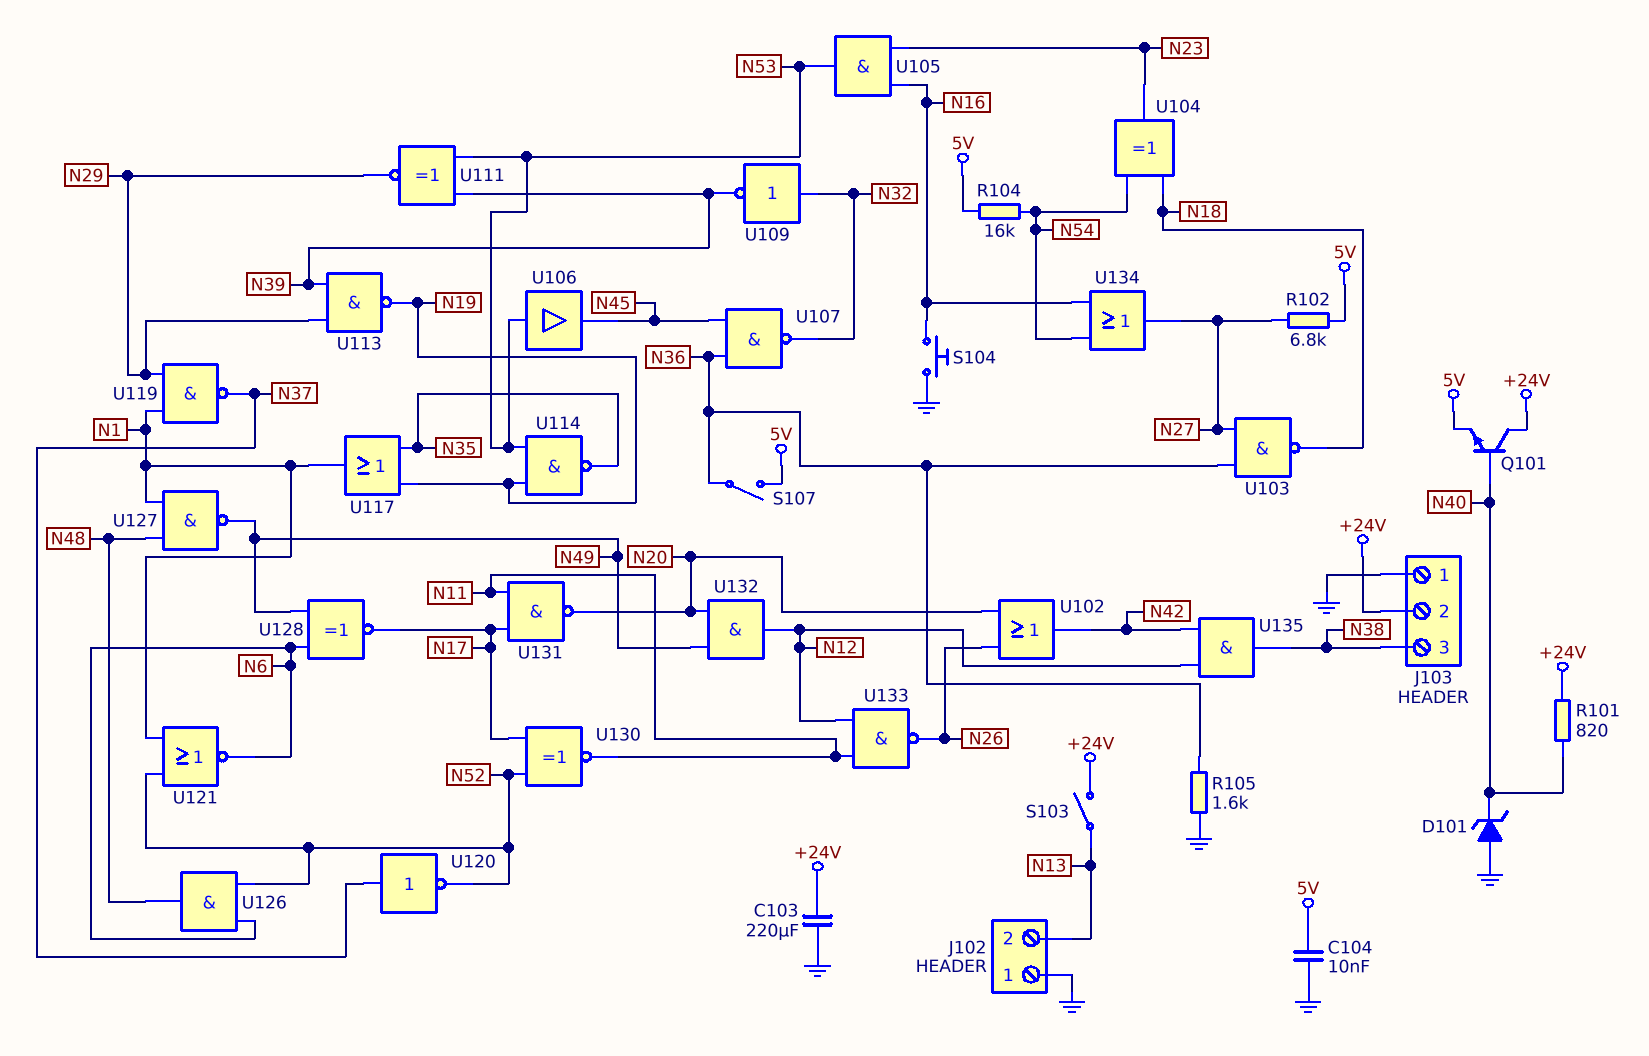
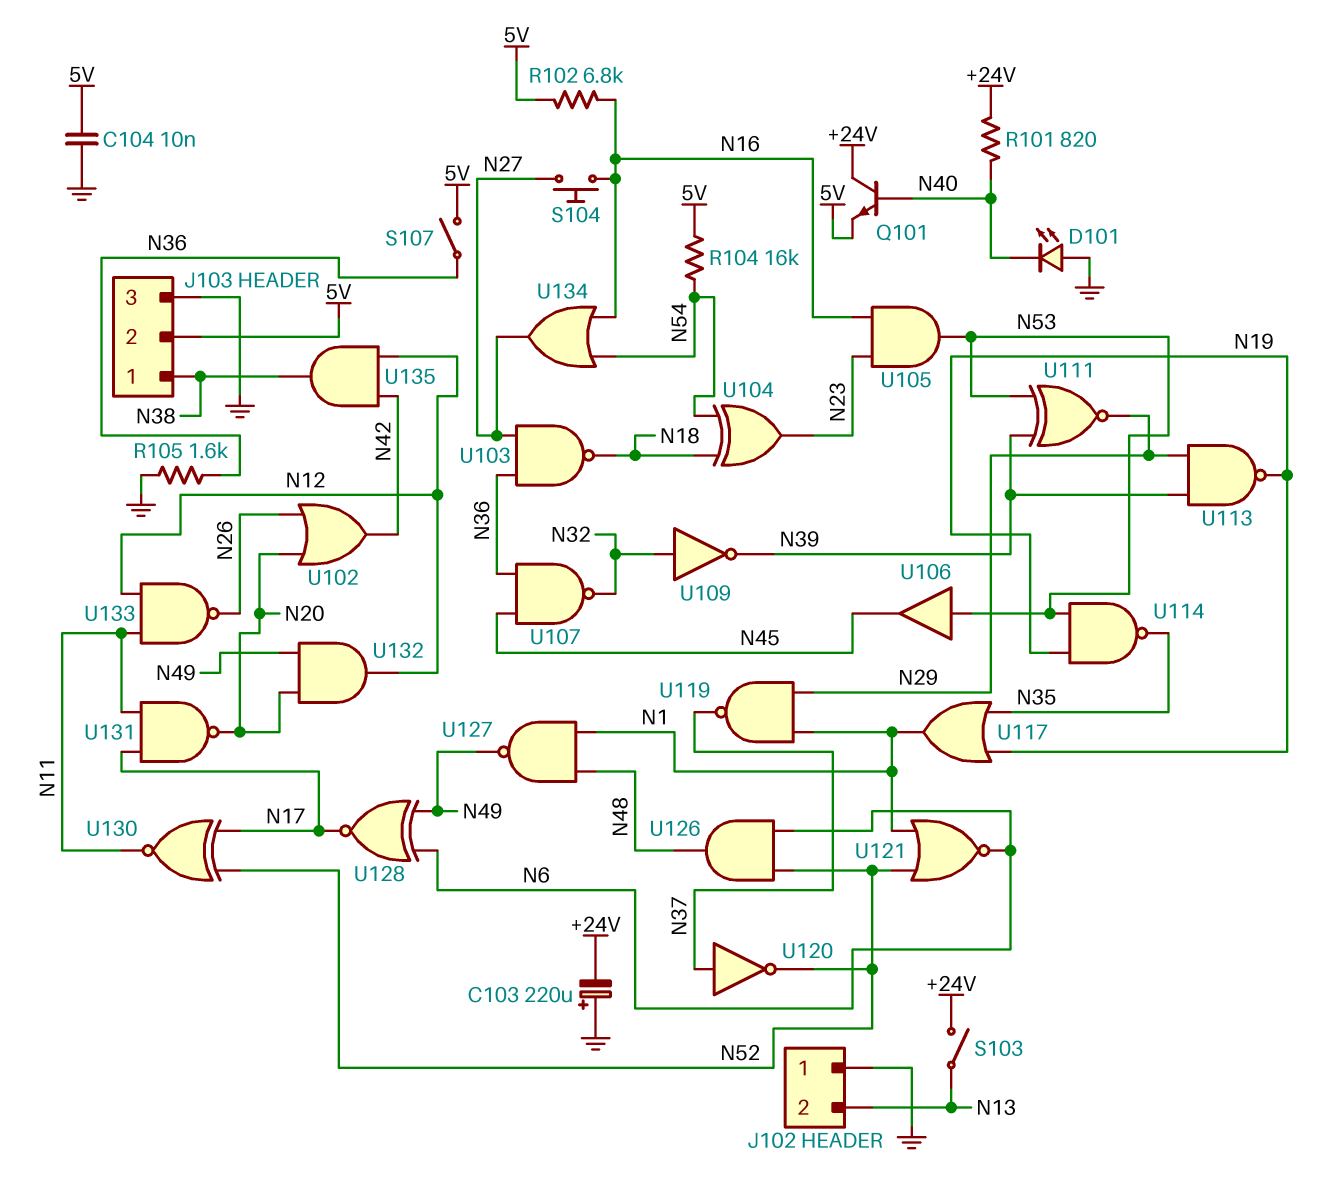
C103: 220uF (+24V, GND) -> 220uF (plus GND, minus +24V)
D101: zener (A GND, K N40) -> LED (A GND, K N40)
J103 pin 1: GND -> N38
J103 pin 2: +24V -> 5V
J103 pin 3: N38 -> GND
R102: 6.8k (5V, N27) -> 6.8k (5V, N16)
S104: button (GND, N16) -> button (N16, N27)

